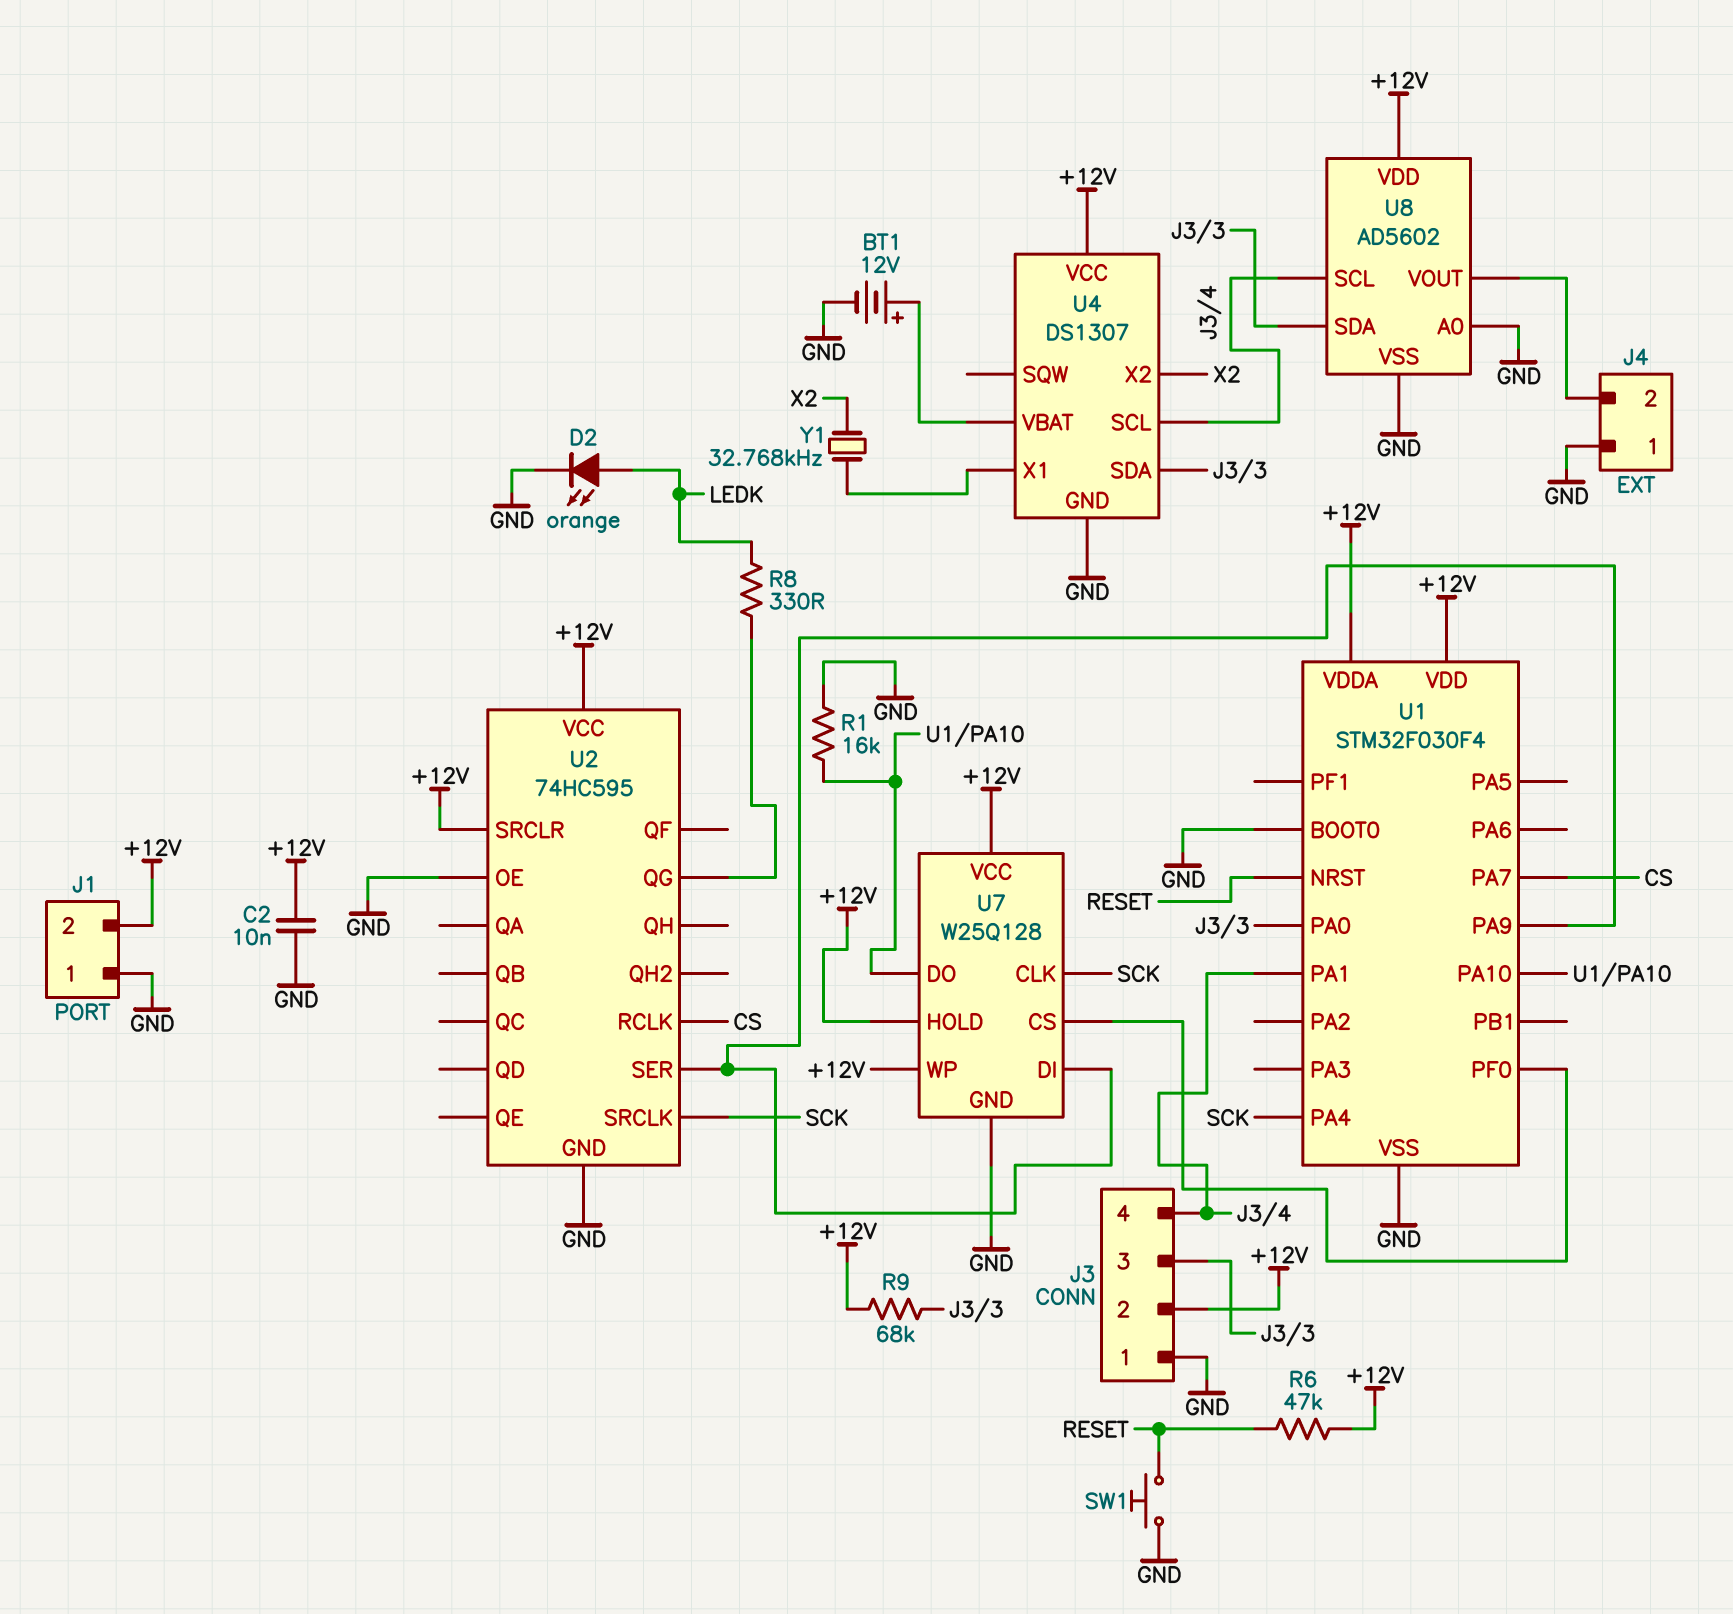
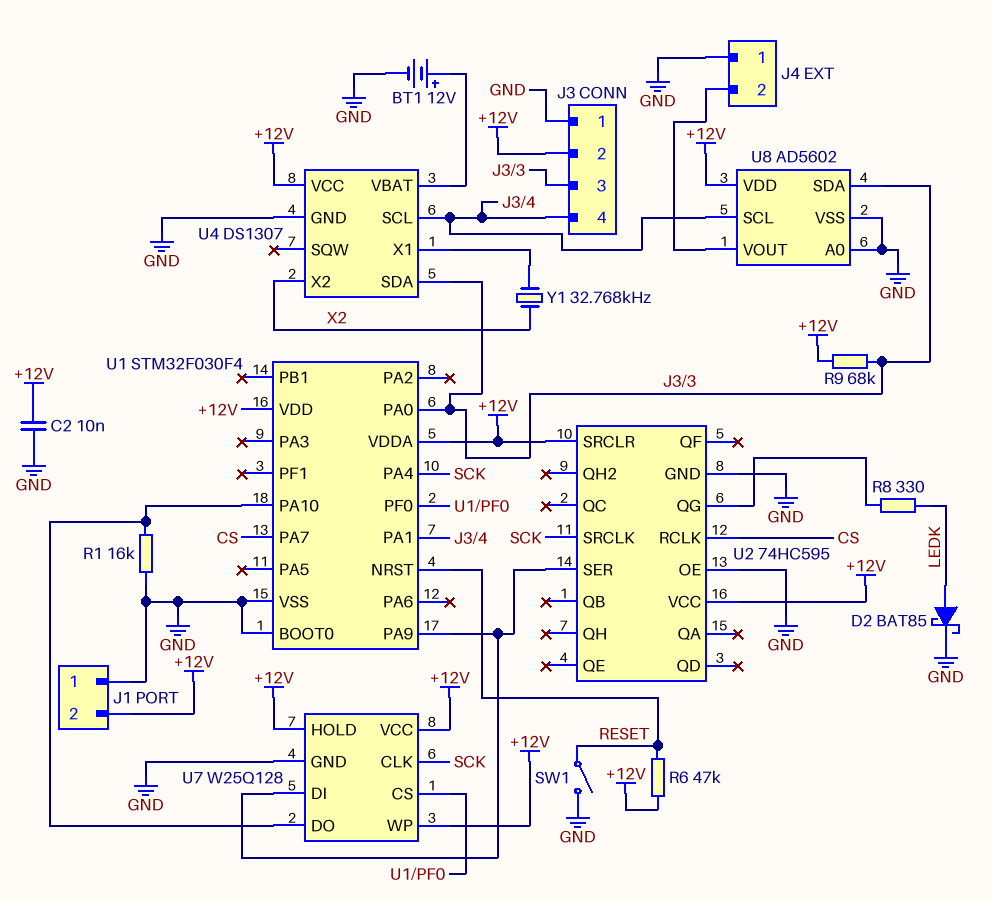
D2: LED orange (A LEDK, K GND) -> schottky BAT85 (A LEDK, K GND)
SW1: button (GND, RESET) -> switch (GND, RESET)

